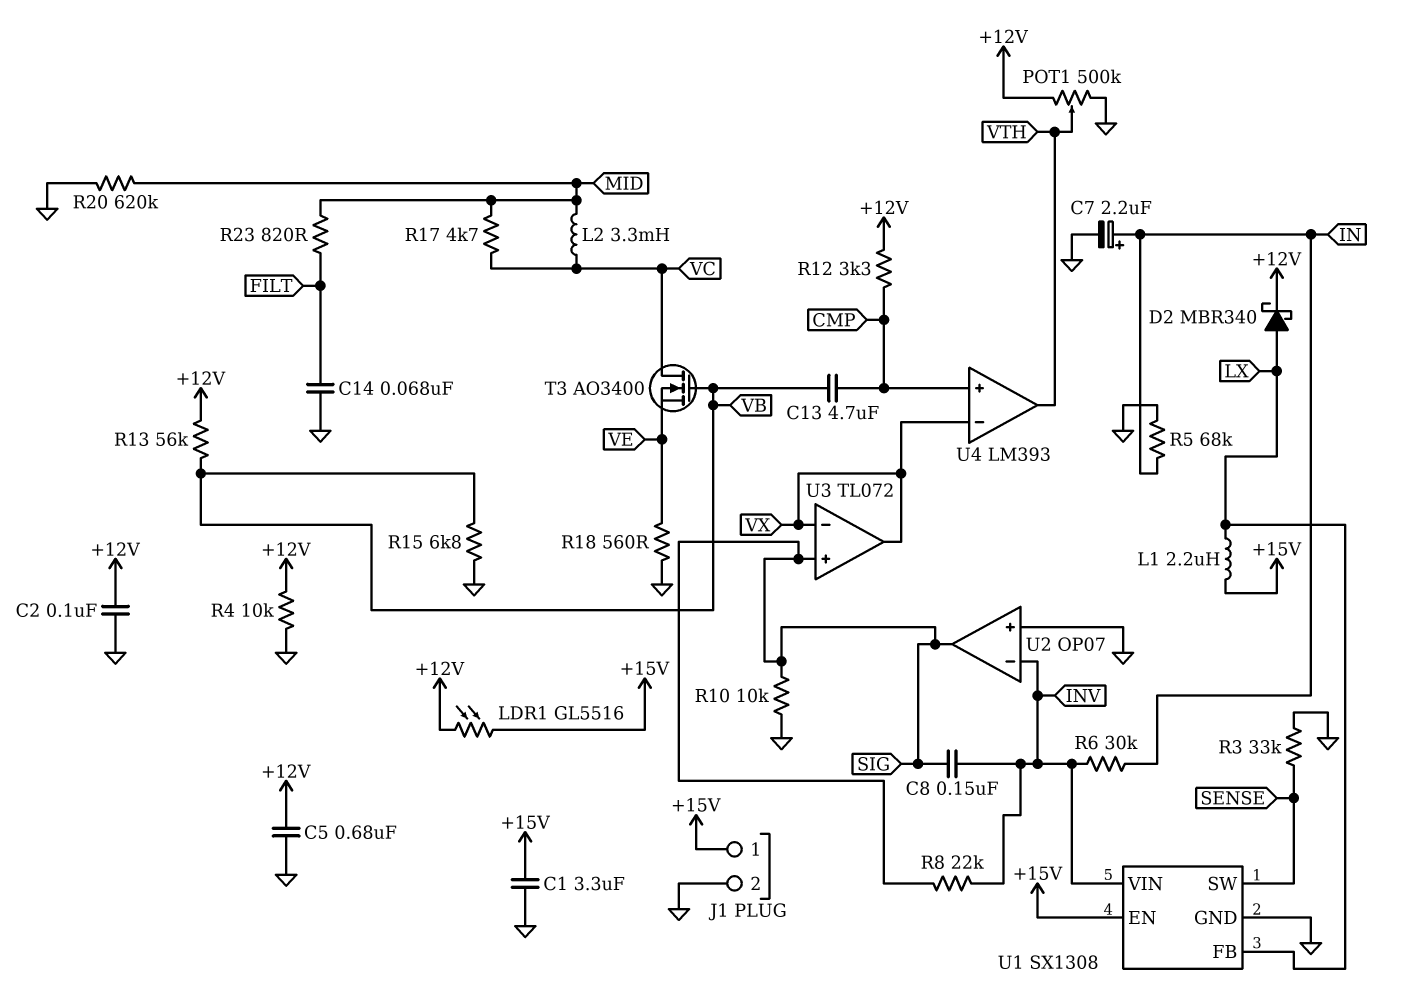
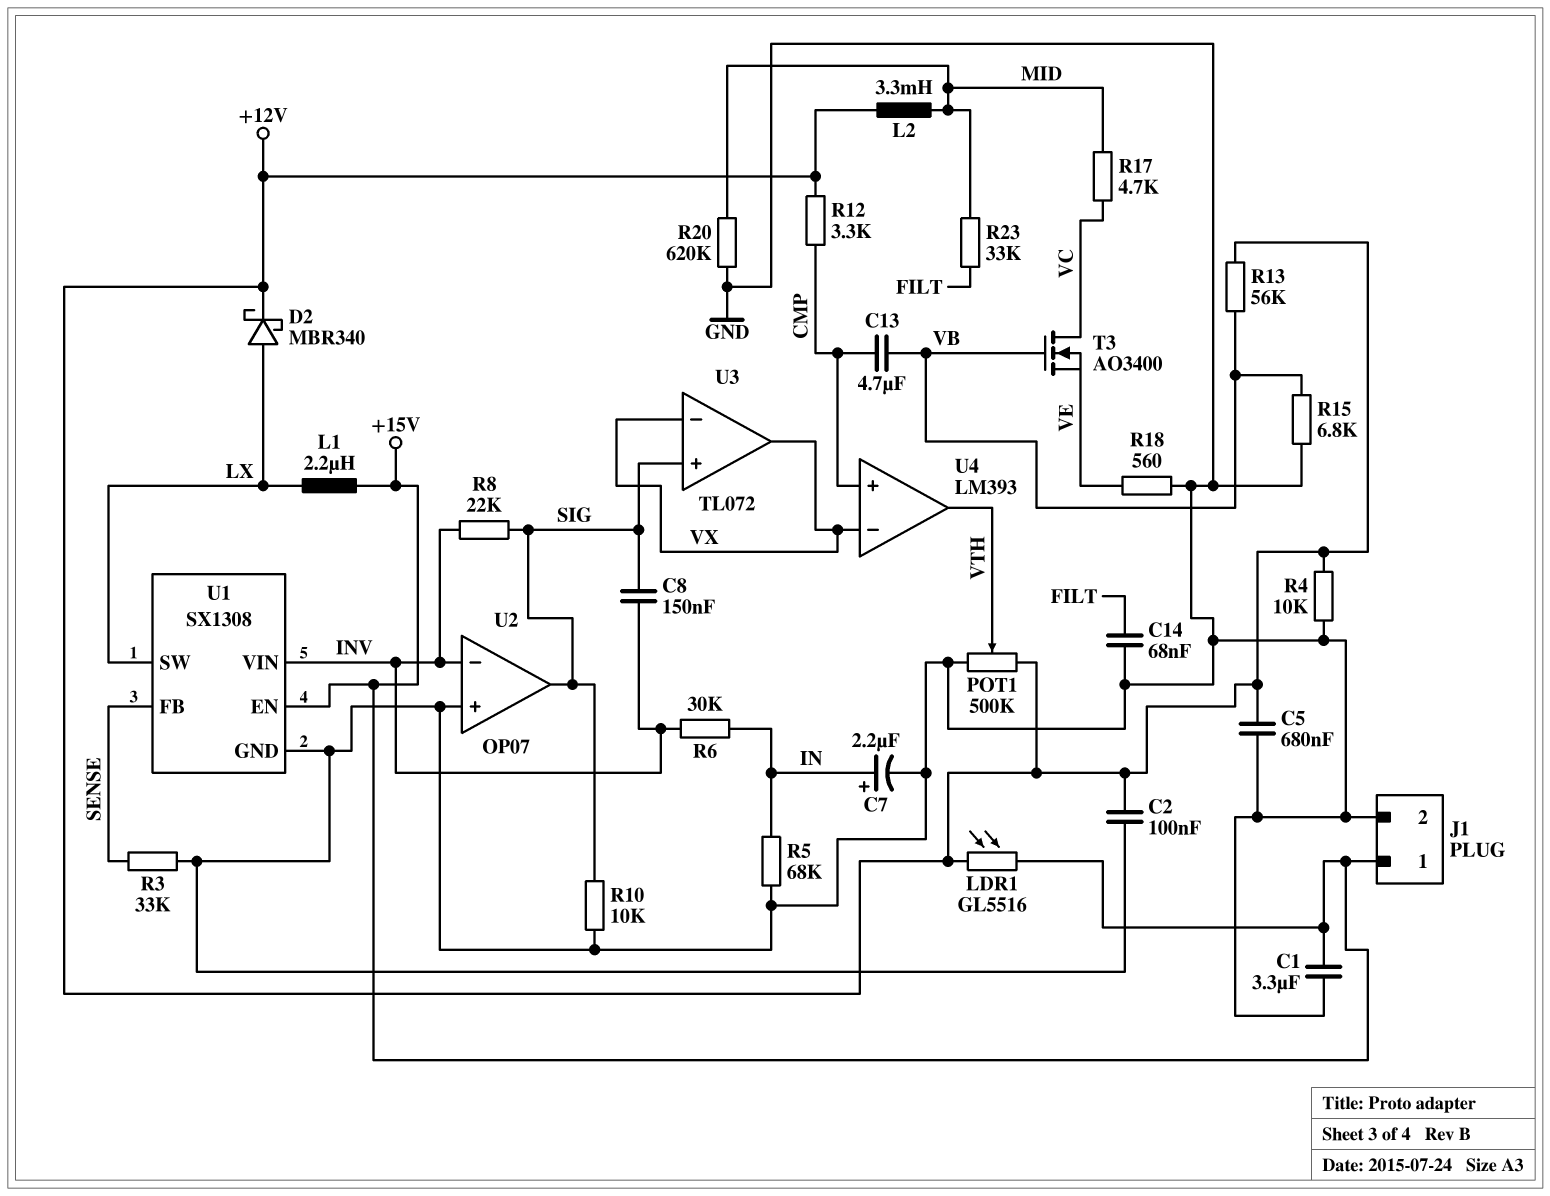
L2: 3.3mH (MID, VC) -> 3.3mH (+12V, MID)
R23: 820 (FILT, MID) -> 33k (FILT, MID)
U1 pin FB: LX -> SENSE
U1 pin SW: SENSE -> LX

